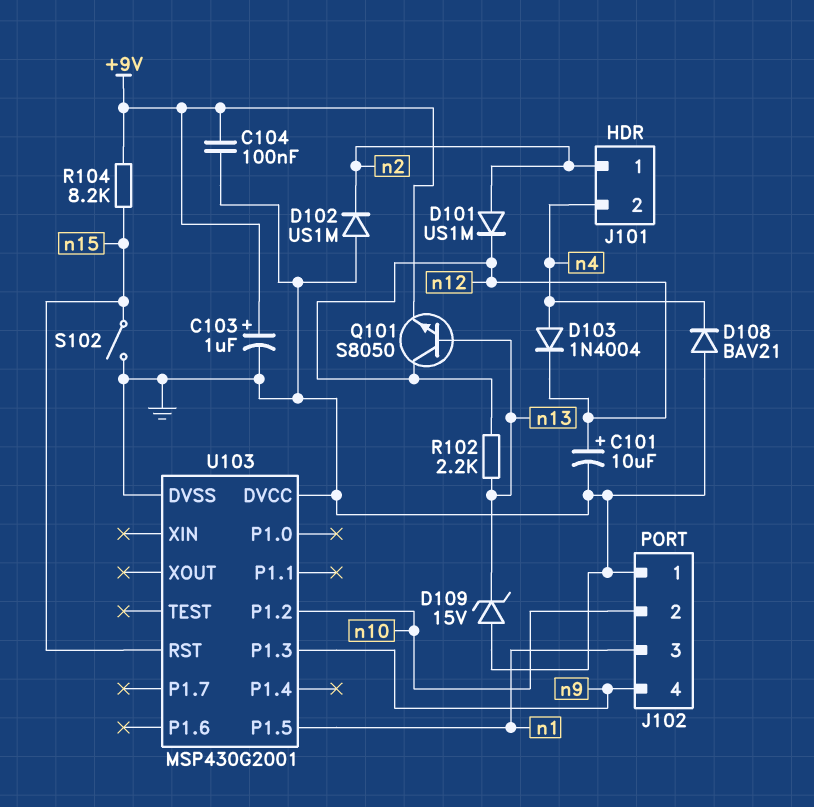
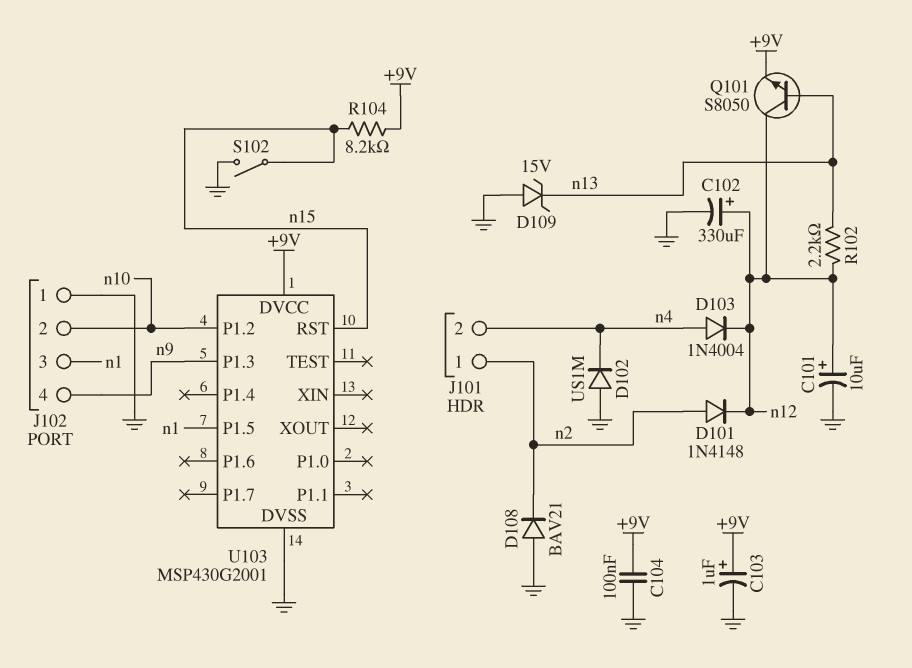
C102: none -> 330uF (plus n12, minus GND)
D101: diode US1M (A n2, K n12) -> diode 1N4148 (A n2, K n12)
D102: diode US1M (A GND, K n2) -> diode US1M (A GND, K n4)
D108: diode BAV21 (A GND, K n4) -> diode BAV21 (A GND, K n2)
U103 pin DVCC: GND -> +9V

